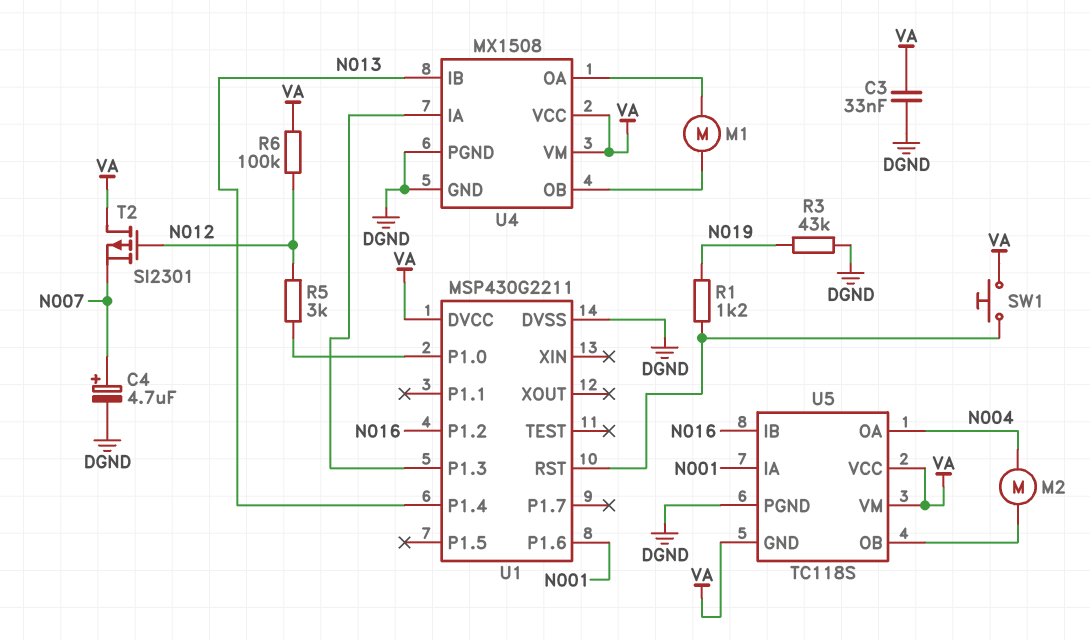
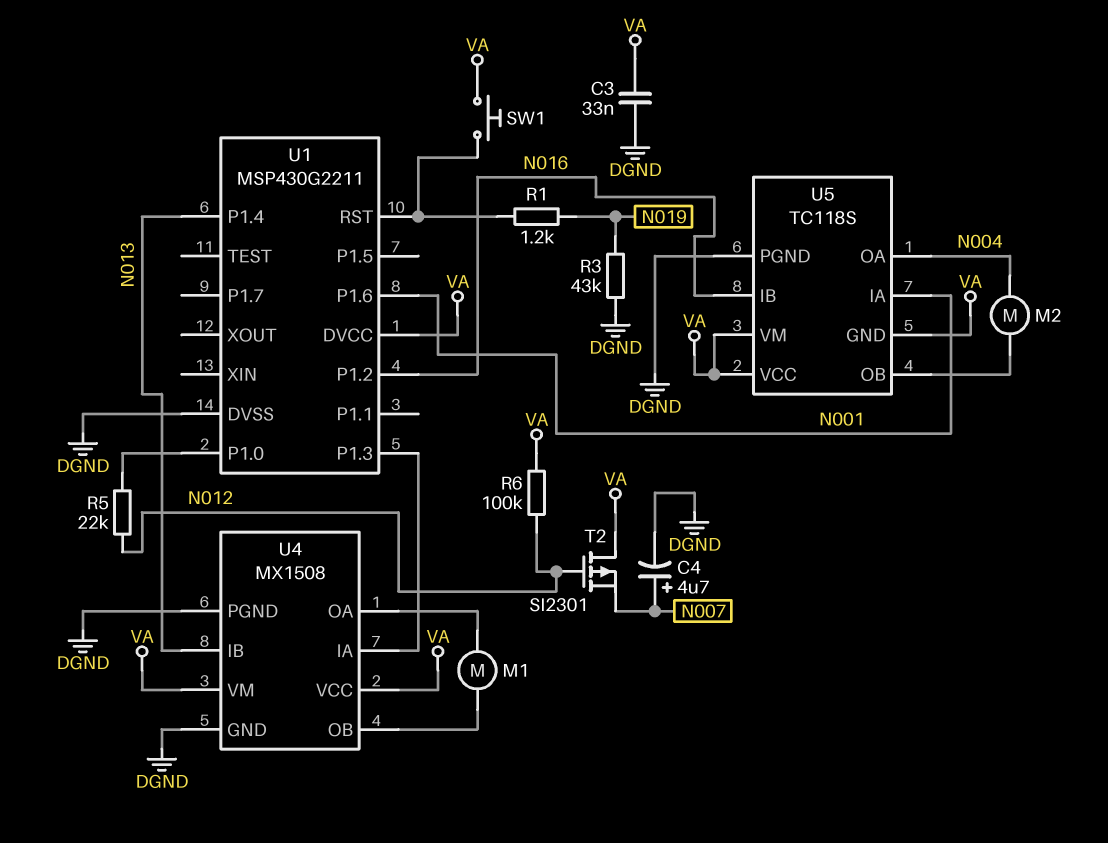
R5: 3k (N012, U1/P1.0) -> 22k (N012, U1/P1.0)

